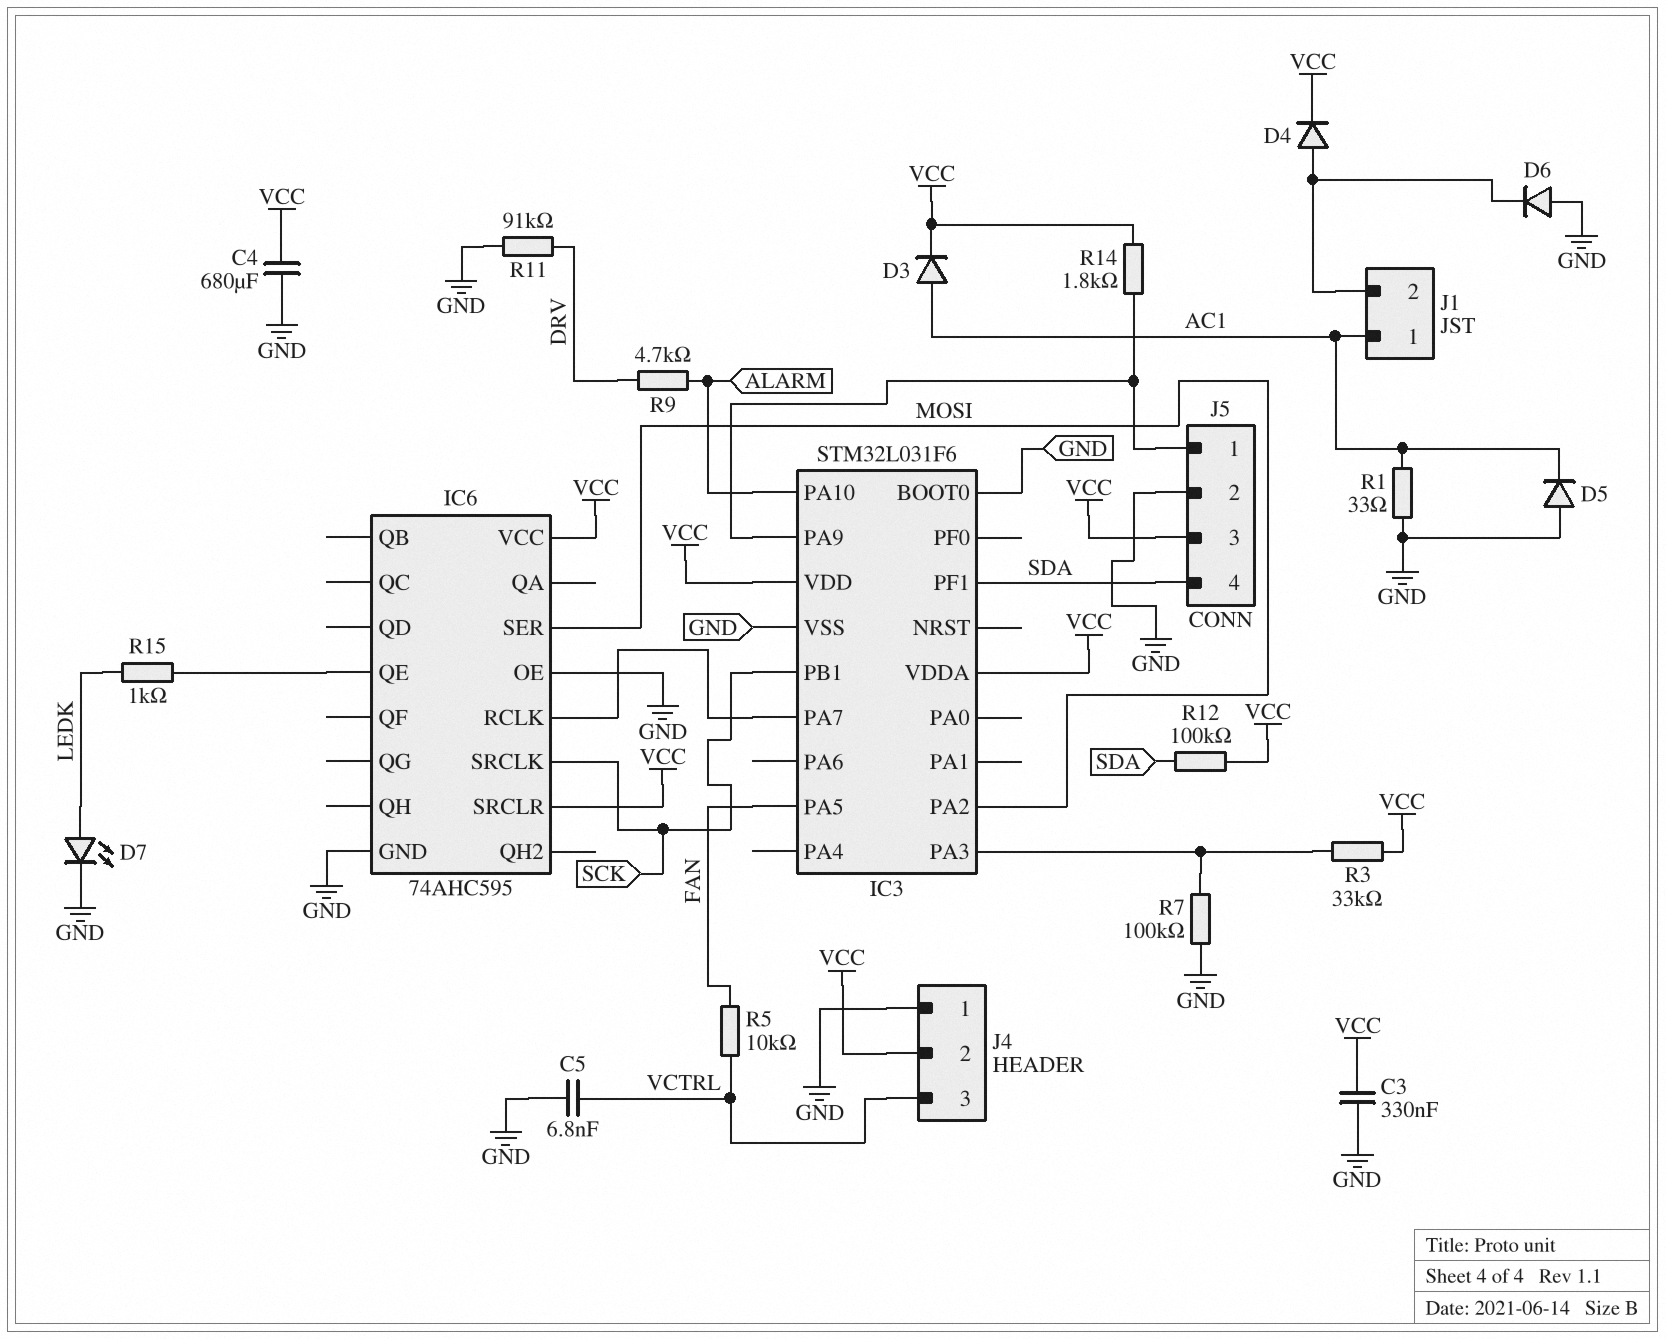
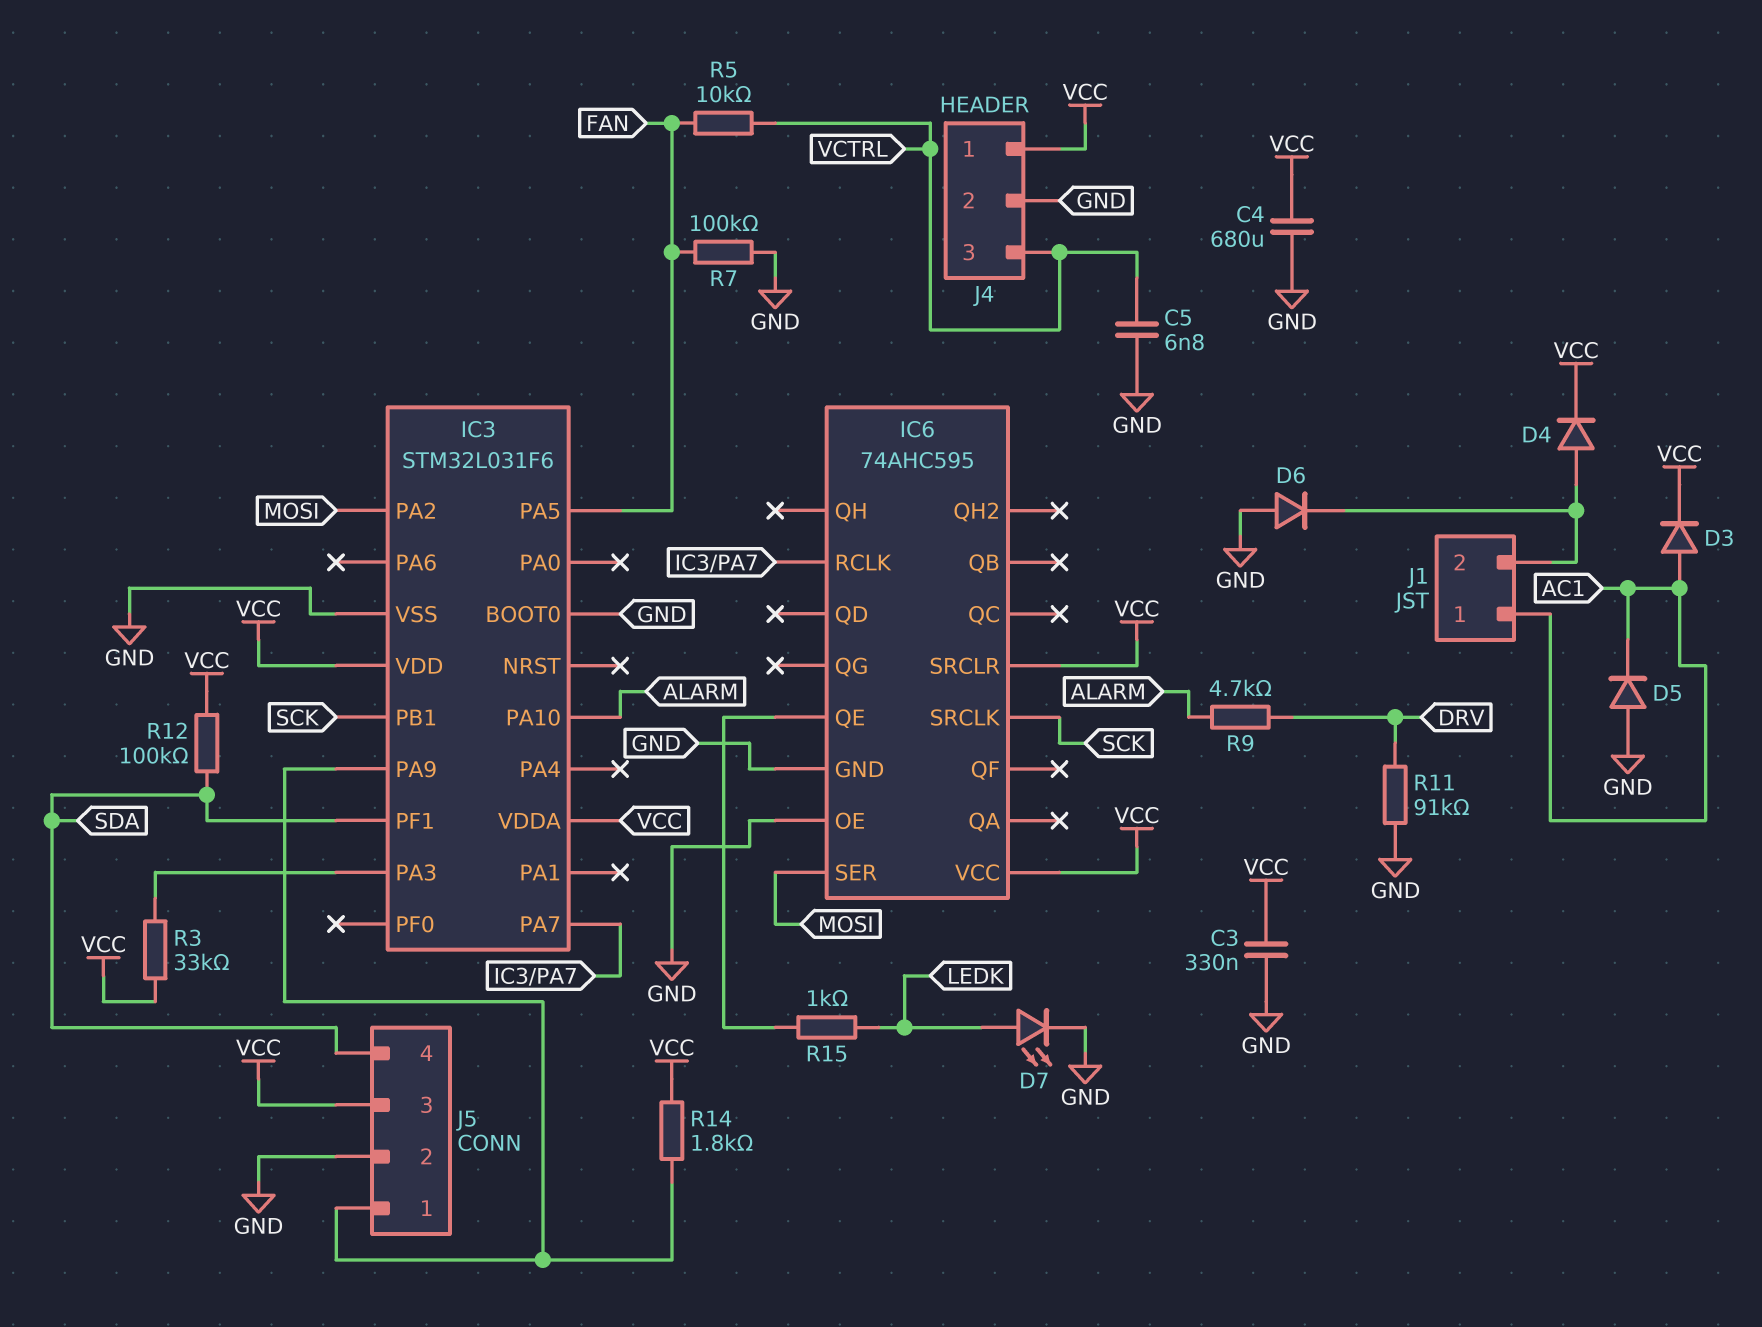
J4 pin 1: GND -> VCC
J4 pin 2: VCC -> GND
R1: 33 (AC1, GND) -> none
R7: 100k (GND, IC3/PA3) -> 100k (FAN, GND)

